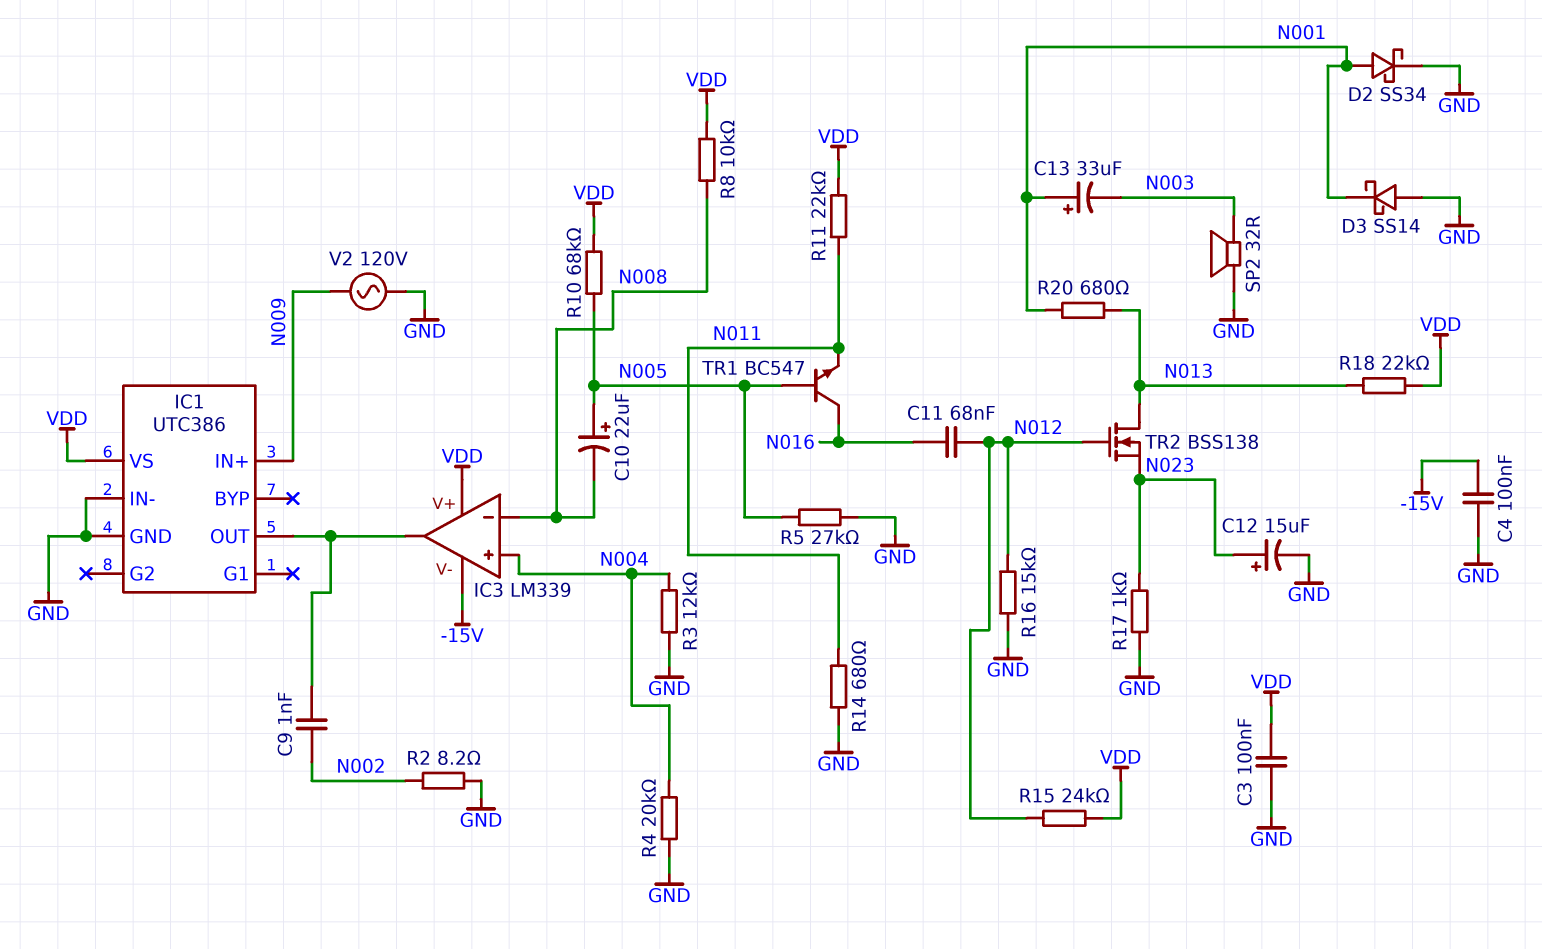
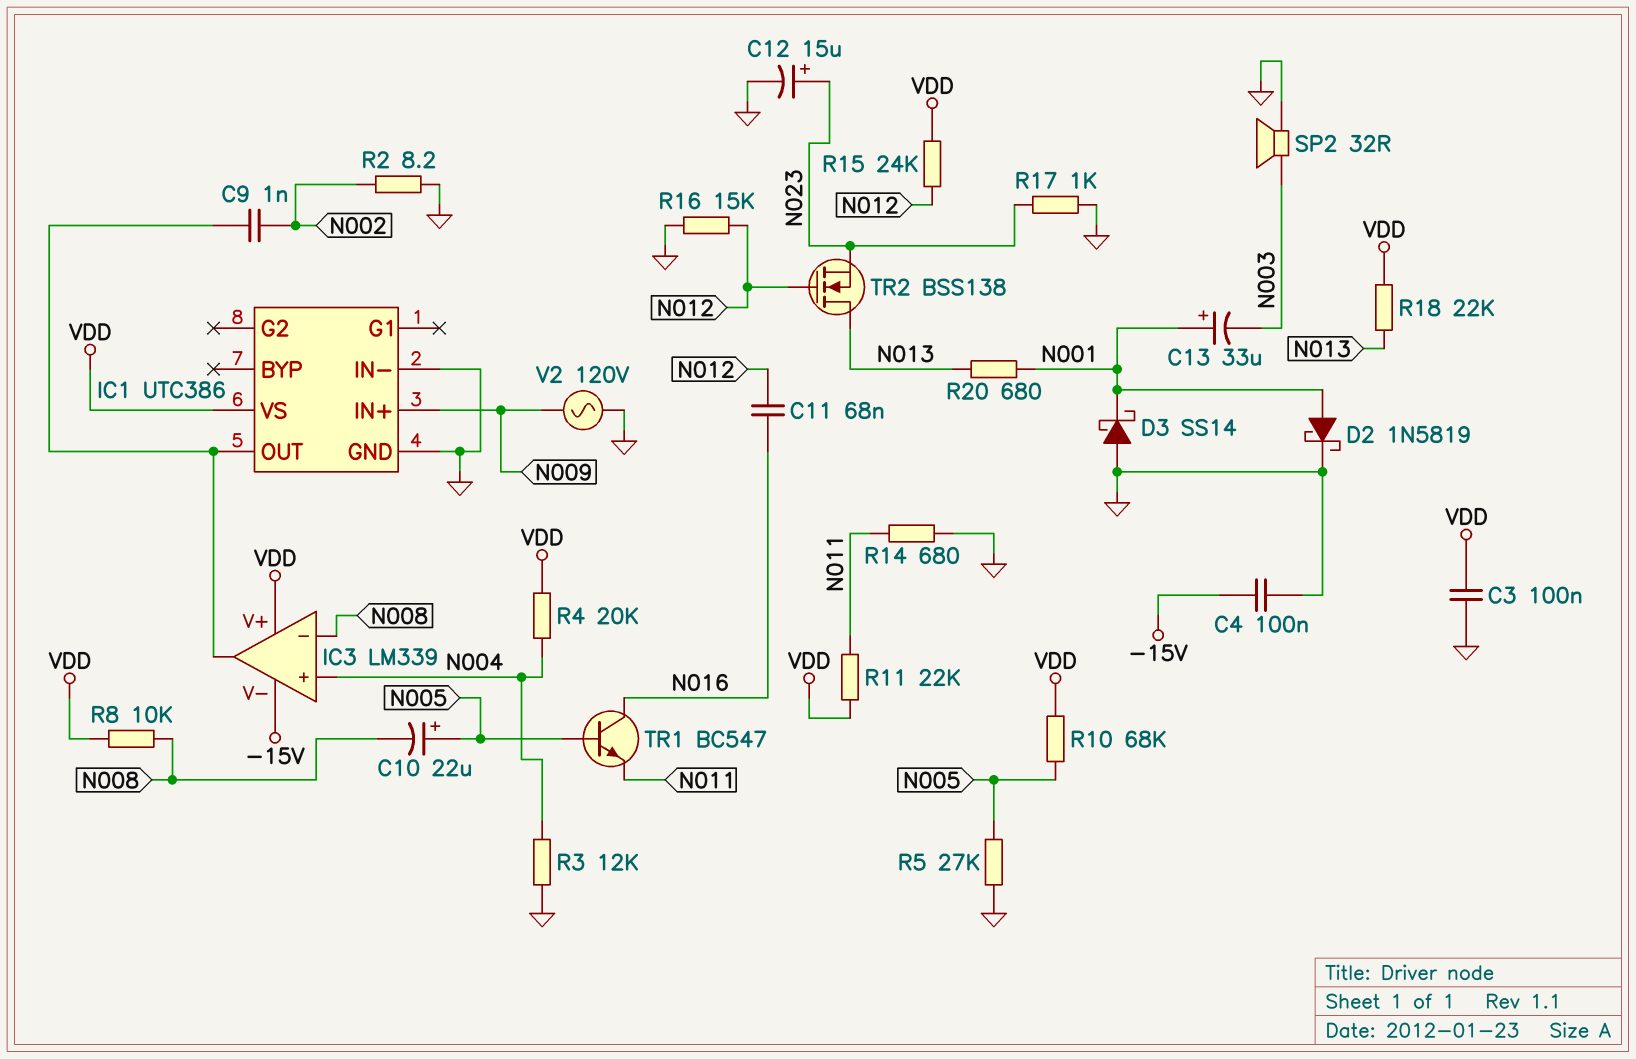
D2: schottky SS34 (A N001, K GND) -> schottky 1N5819 (A N001, K GND)
R4: 20k (GND, N004) -> 20k (N004, VDD)

